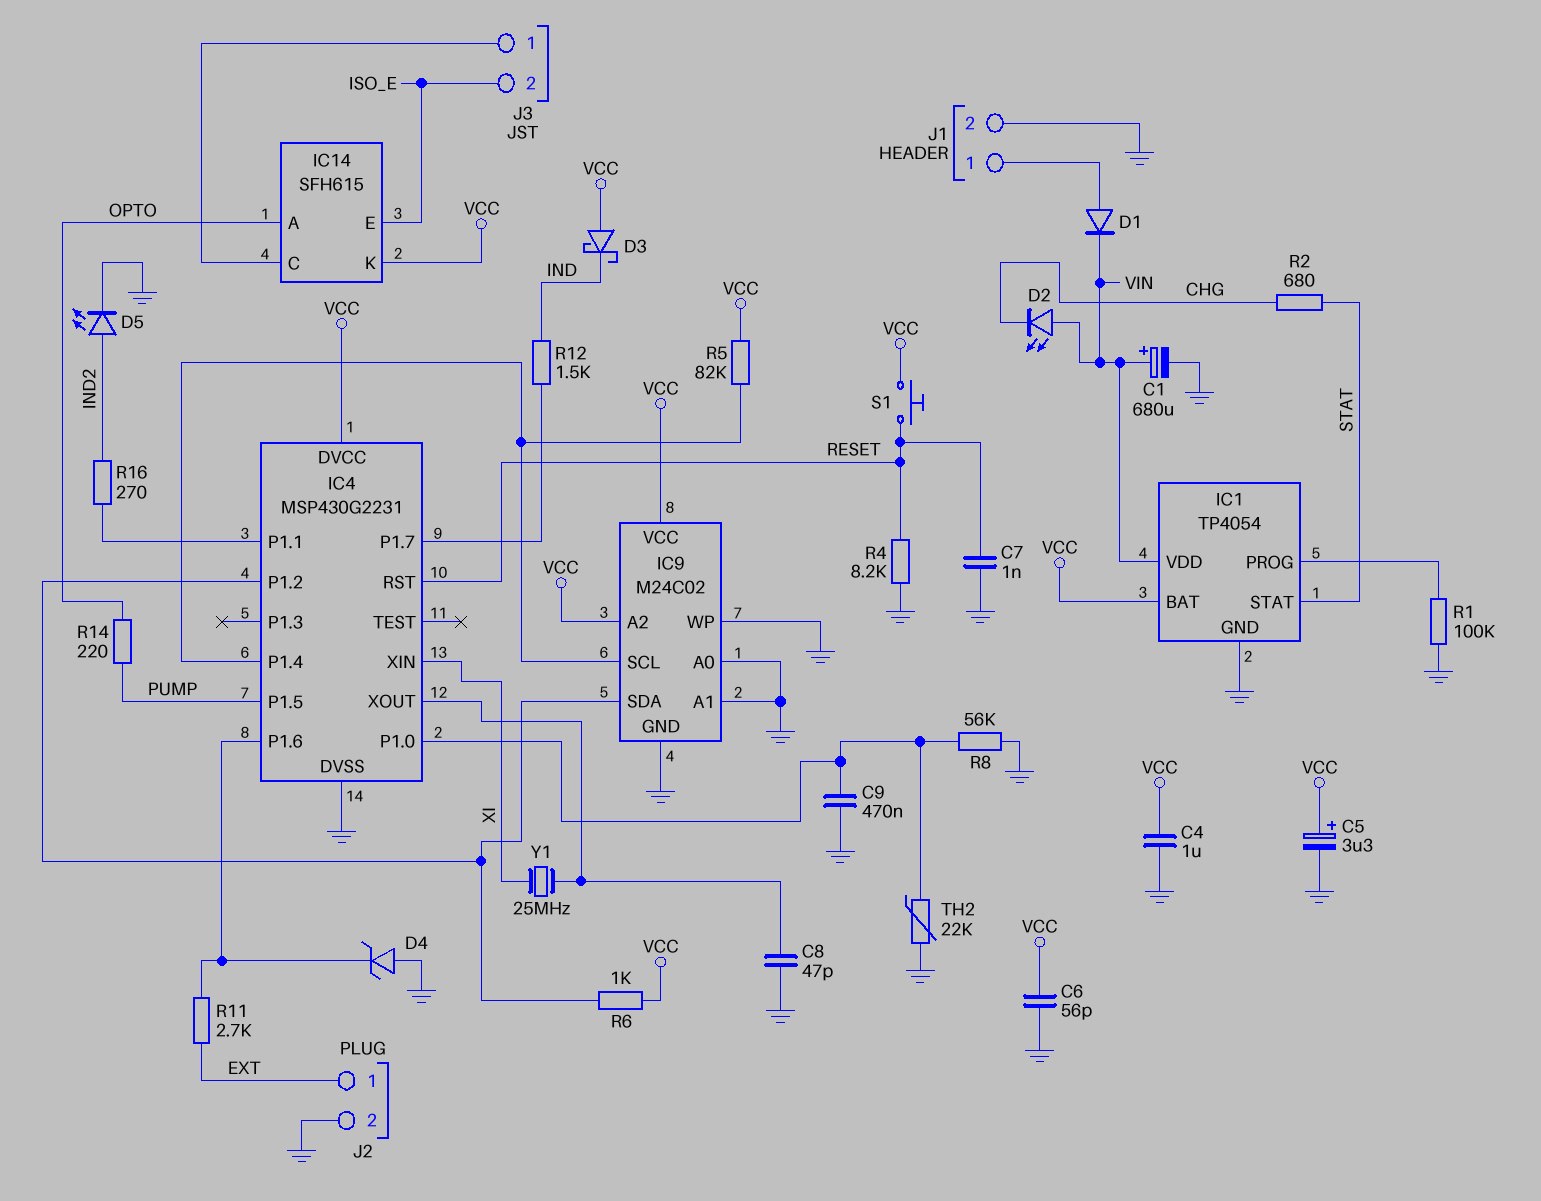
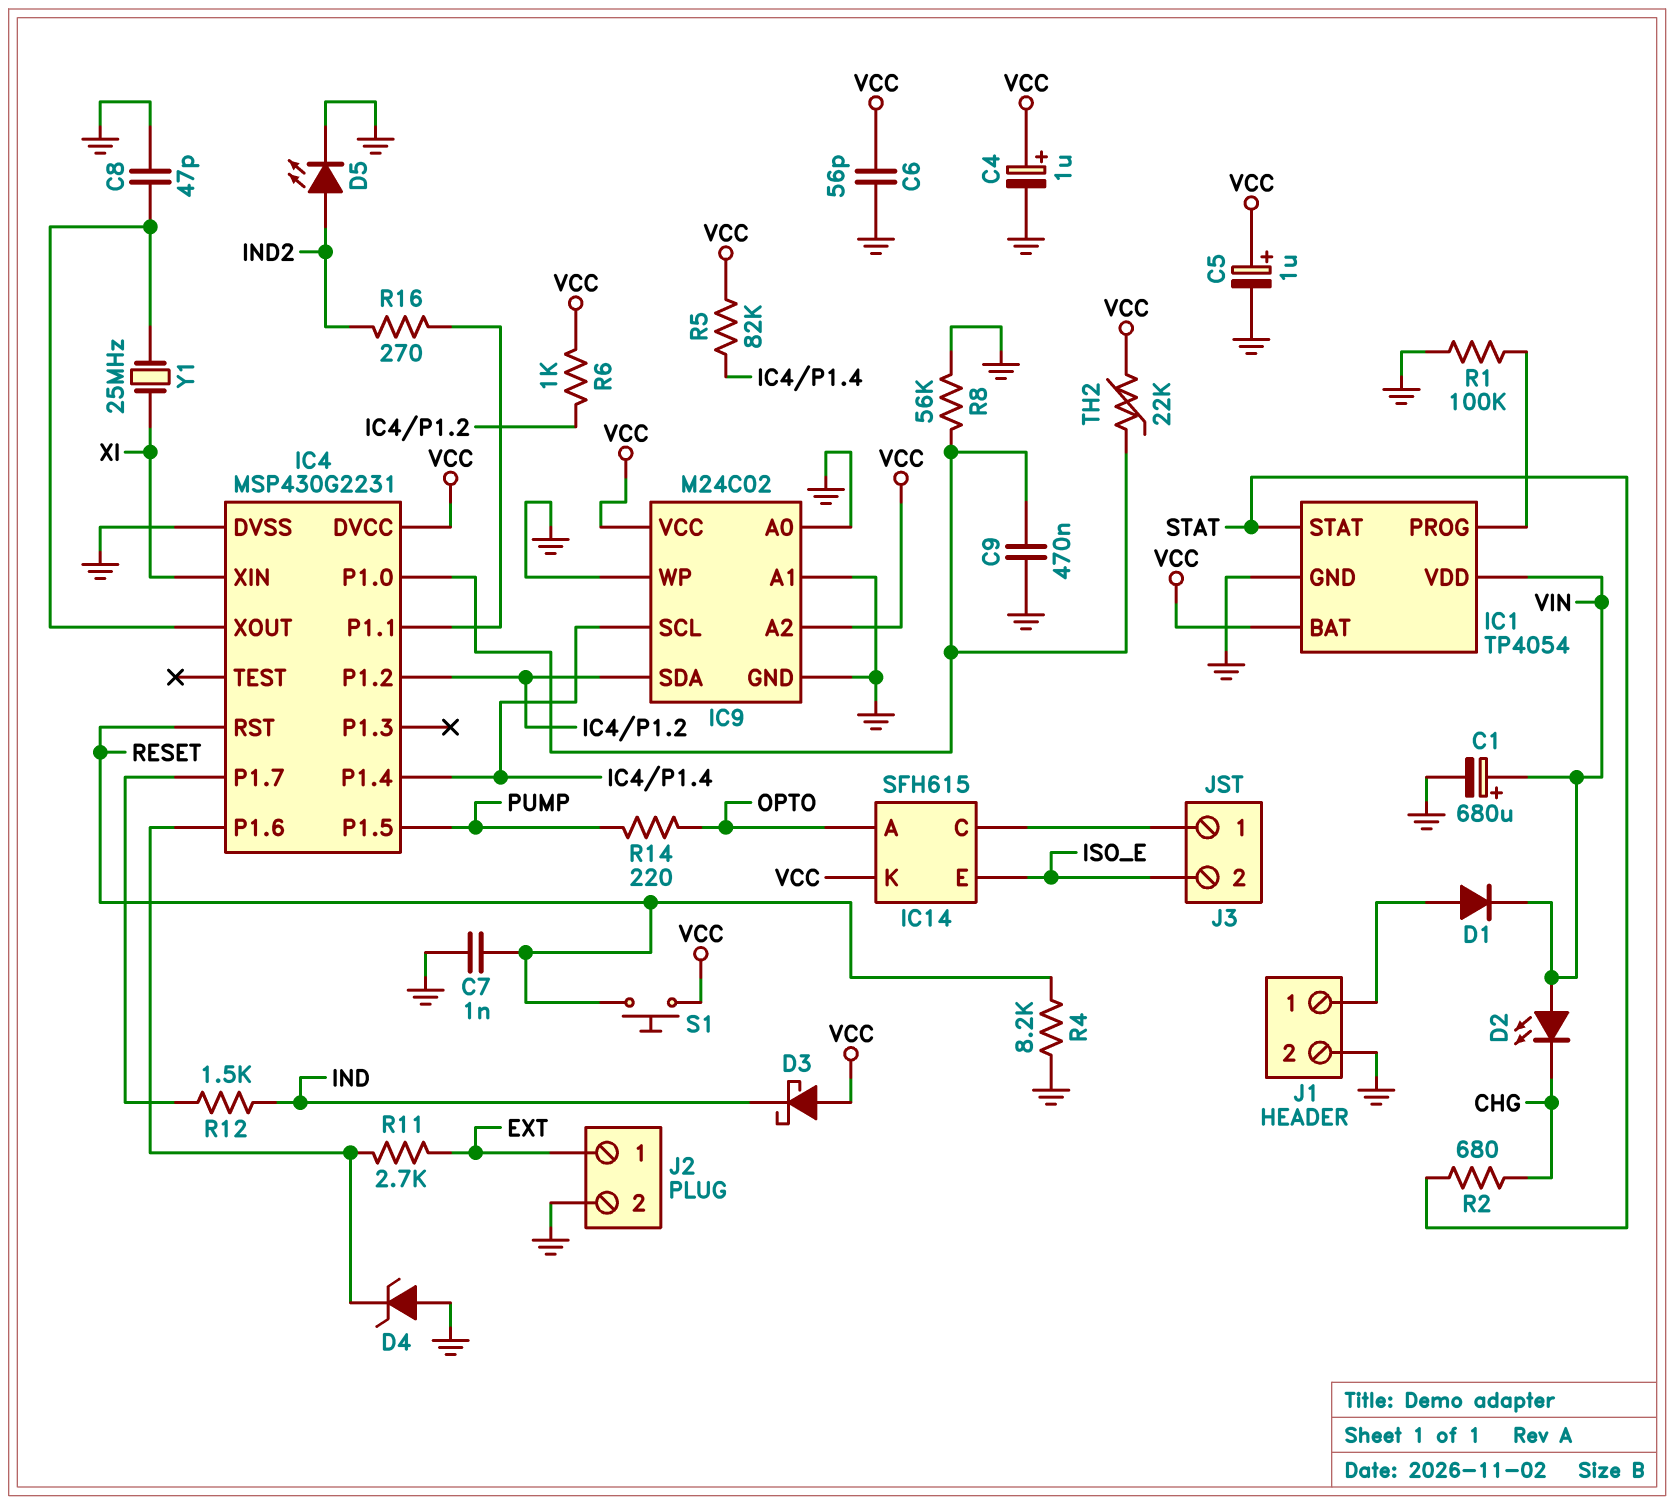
C4: 1uF (GND, VCC) -> 1uF (plus VCC, minus GND)
C5: 3.3uF (plus VCC, minus GND) -> 1uF (plus VCC, minus GND)
TH2: 22k (GND, IC4/P1.0) -> 22k (IC4/P1.0, VCC)

